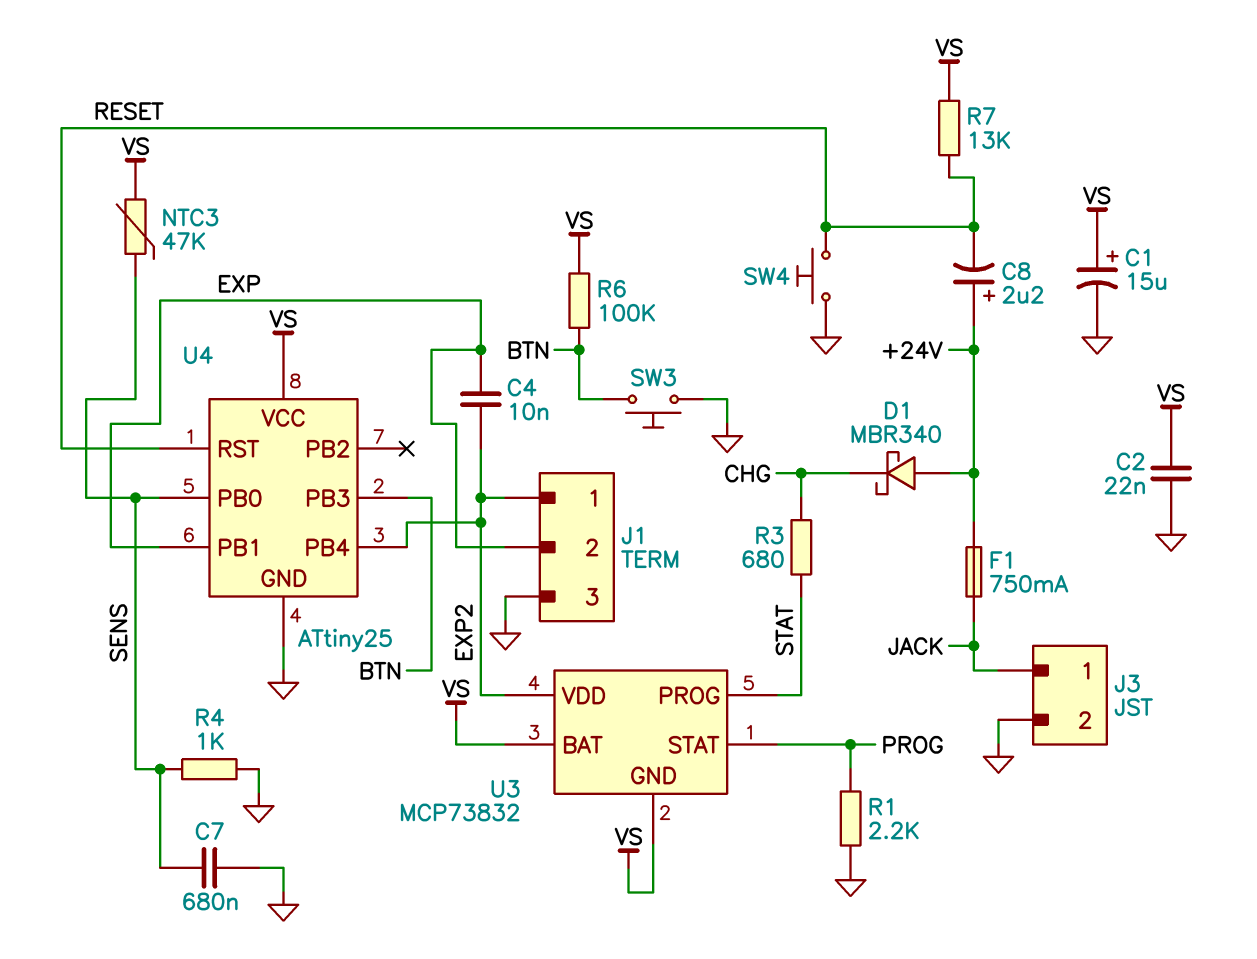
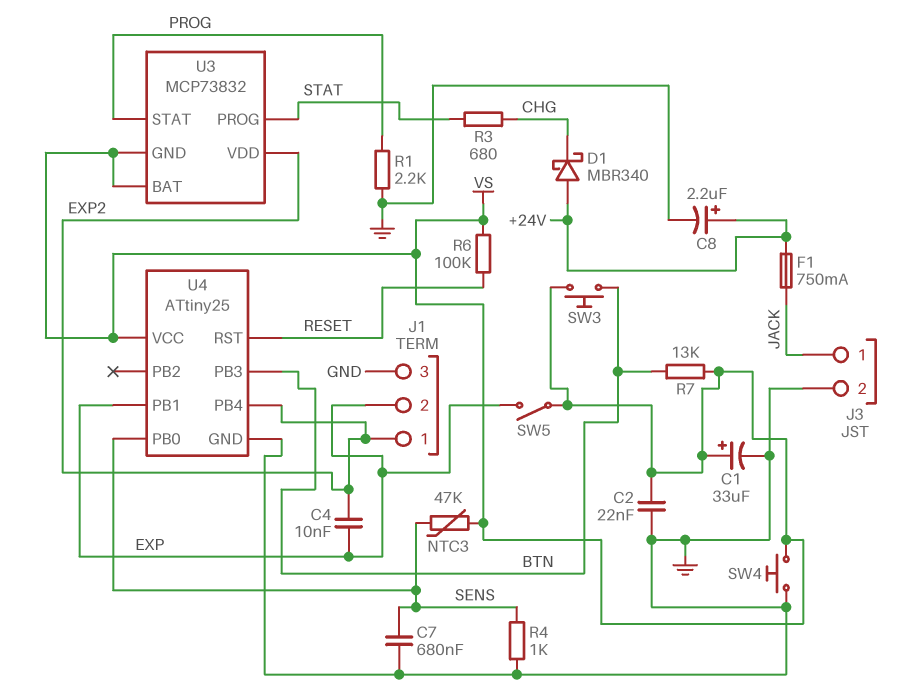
C1: 15uF (plus VS, minus GND) -> 33uF (plus VS, minus GND)
C8: 2.2uF (plus +24V, minus RESET) -> 2.2uF (plus +24V, minus GND)
R6: 100k (BTN, VS) -> 100k (RESET, VS)
R7: 13k (RESET, VS) -> 13k (BTN, VS)
SW3: button (BTN, GND) -> button (BTN, VS)
SW4: button (GND, RESET) -> button (GND, VS)
SW5: none -> switch (EXP, VS)

